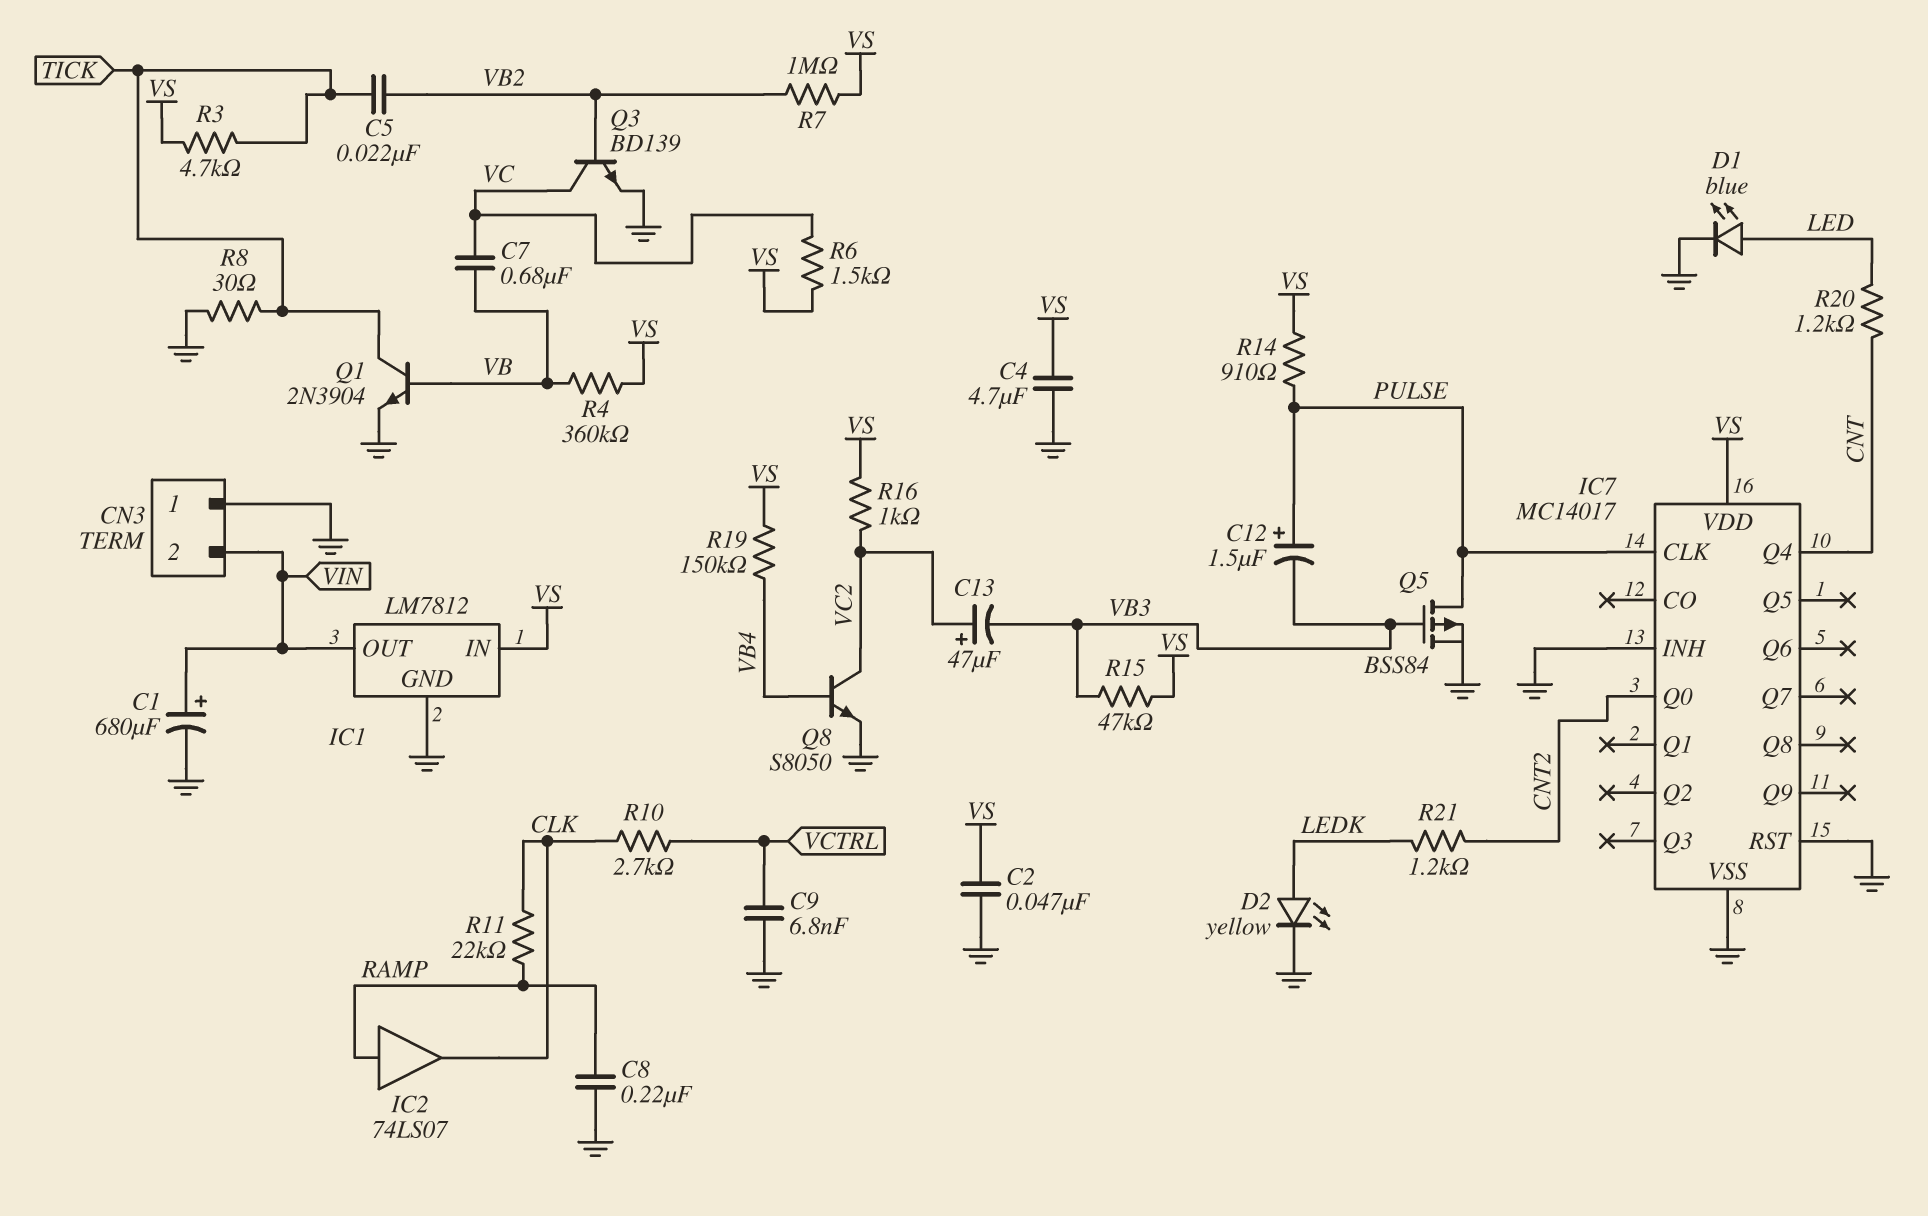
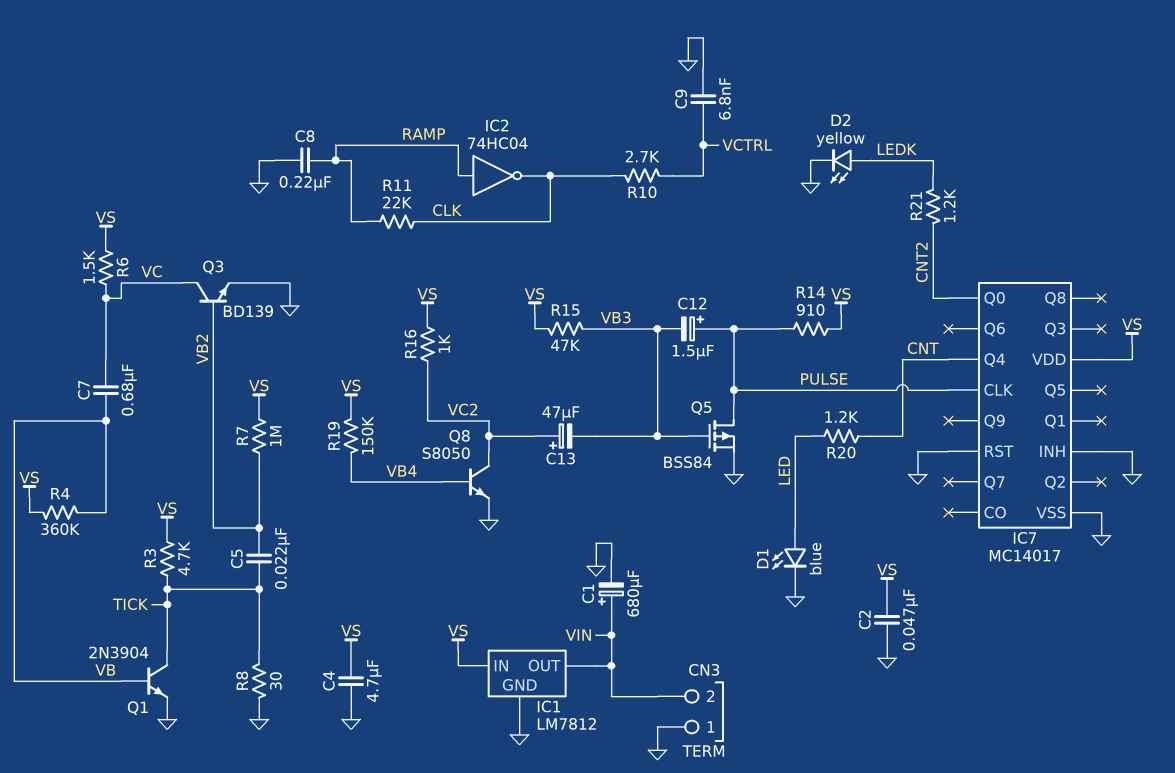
IC2: buffer 74LS07 (in RAMP, out CLK) -> NOT 74HC04 (in RAMP, out CLK)

